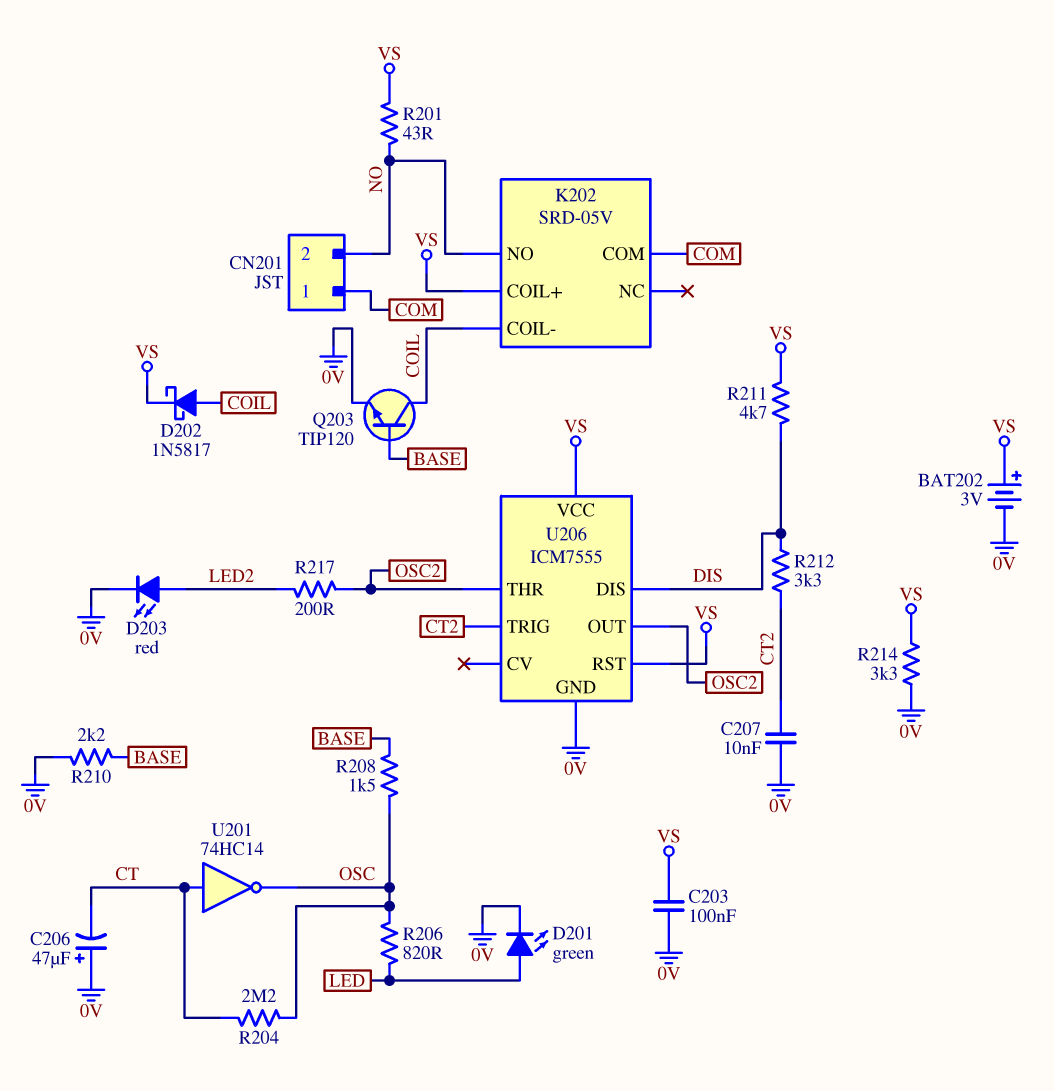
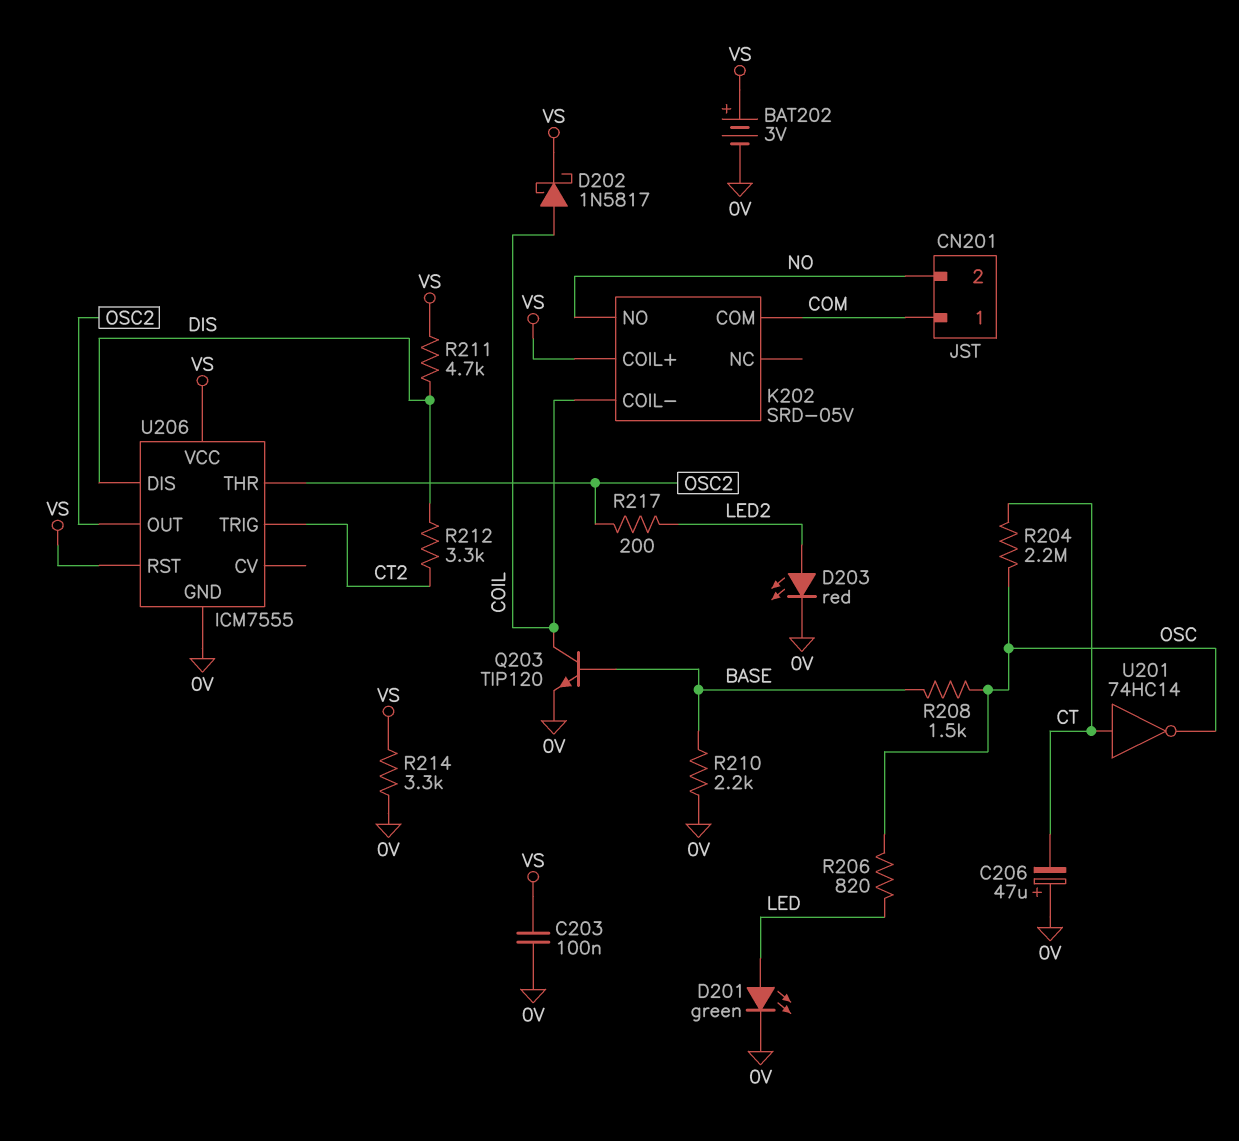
C207: 10nF (0V, CT2) -> none
R201: 43 (NO, VS) -> none

